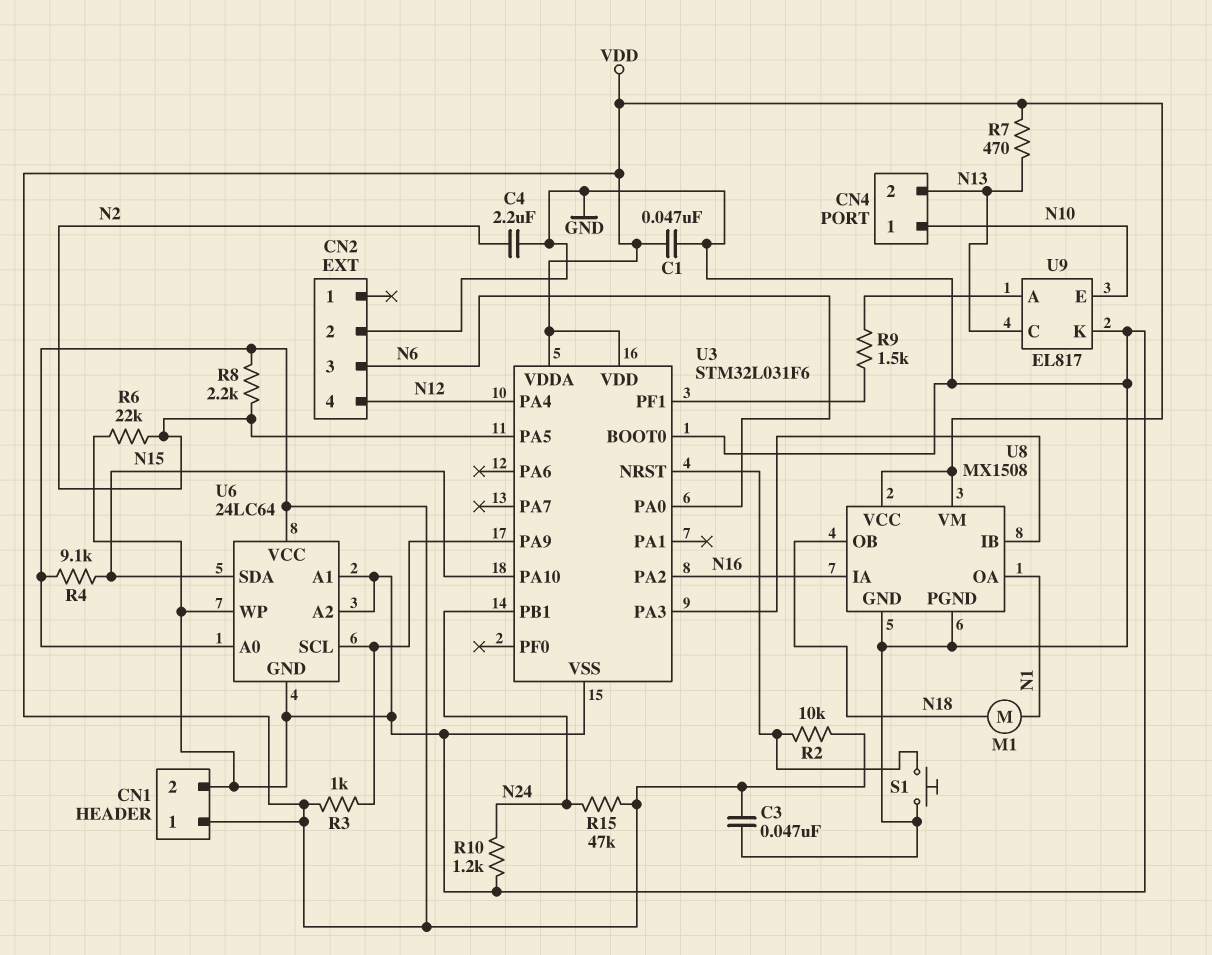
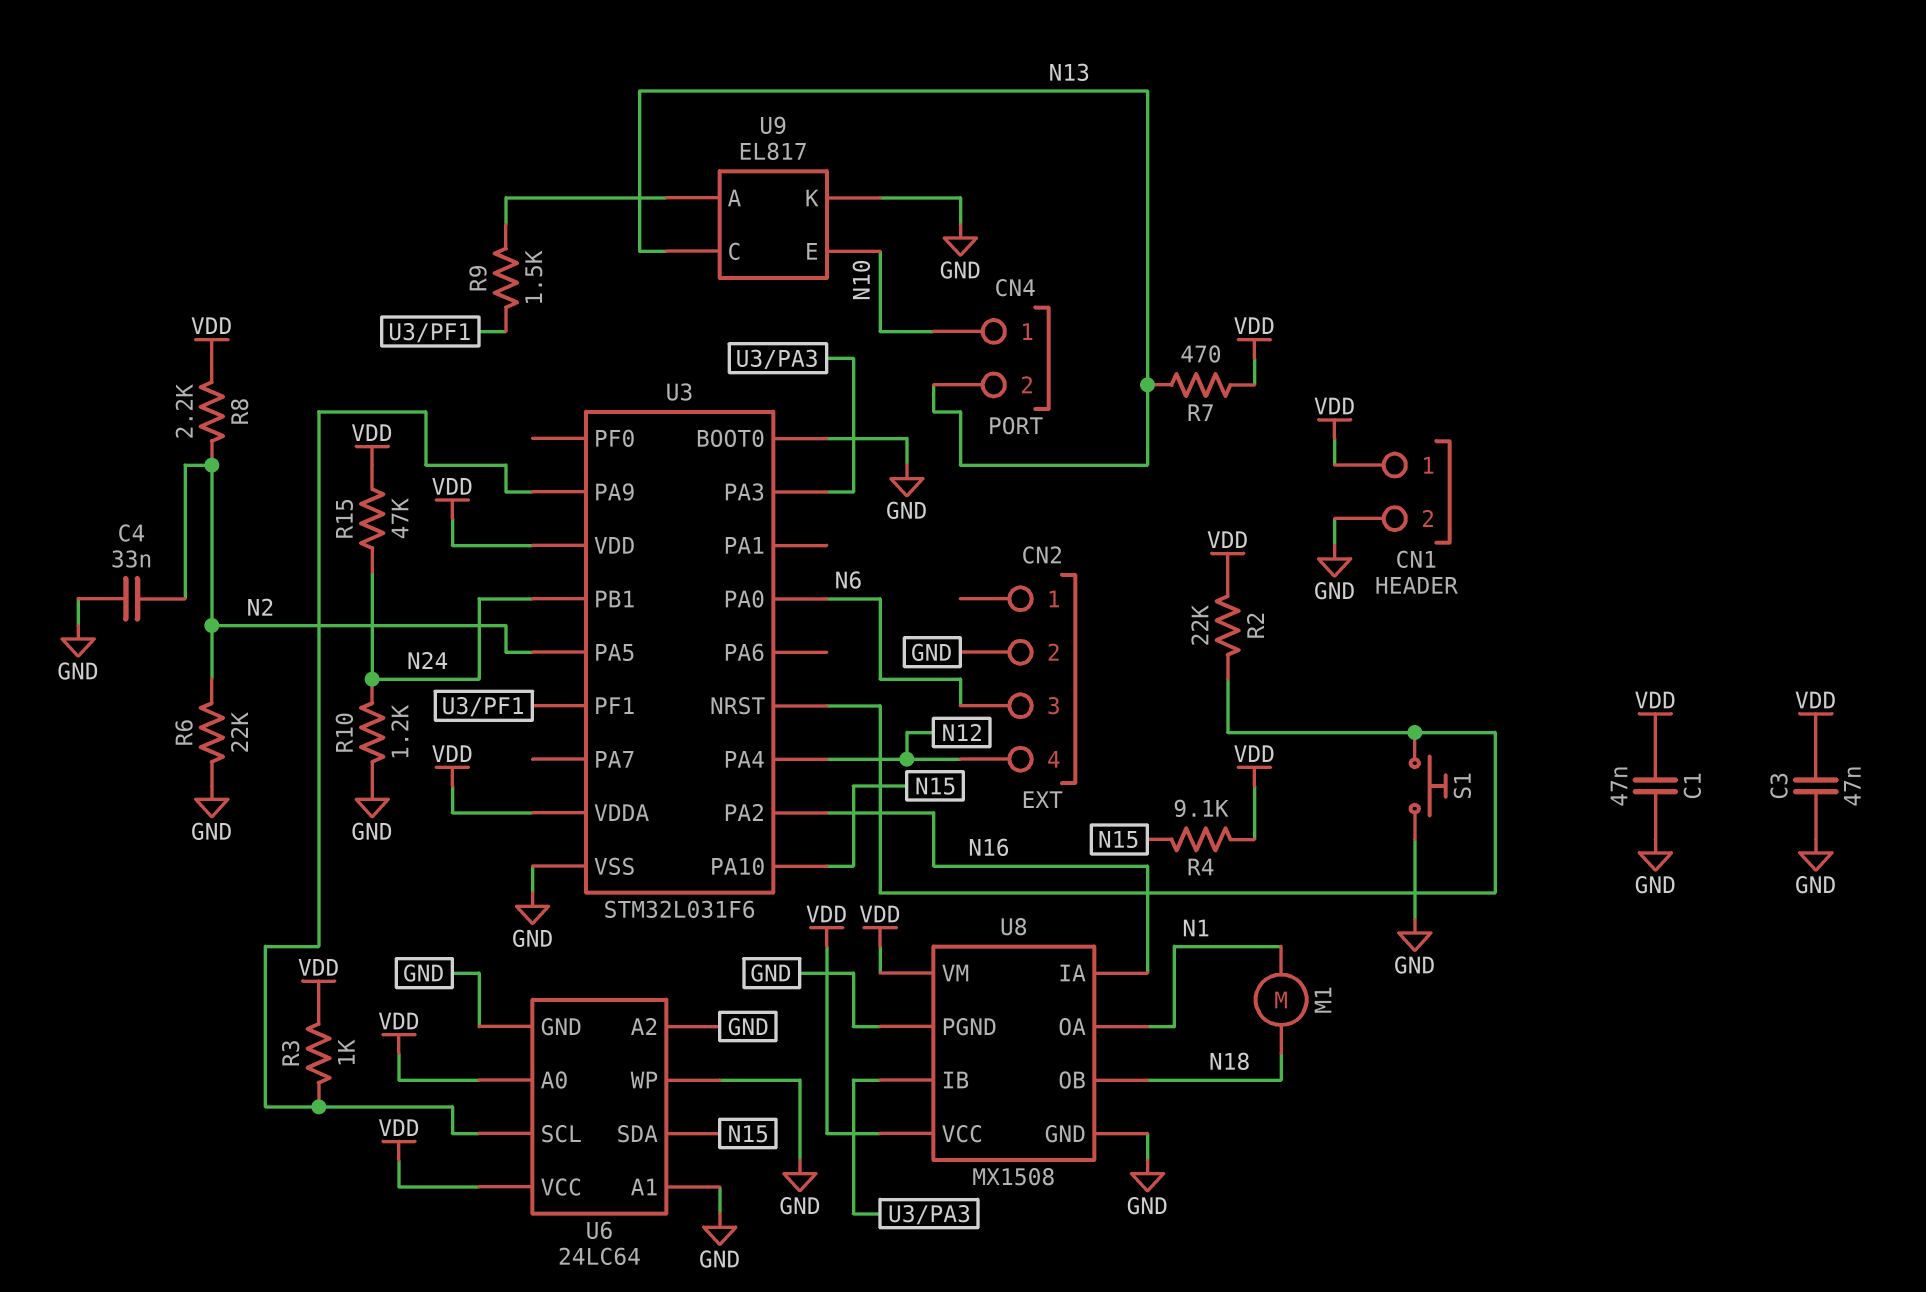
C4: 2.2uF (GND, N2) -> 33nF (GND, N2)
R2: 10k (U3/NRST, VDD) -> 22k (U3/NRST, VDD)

